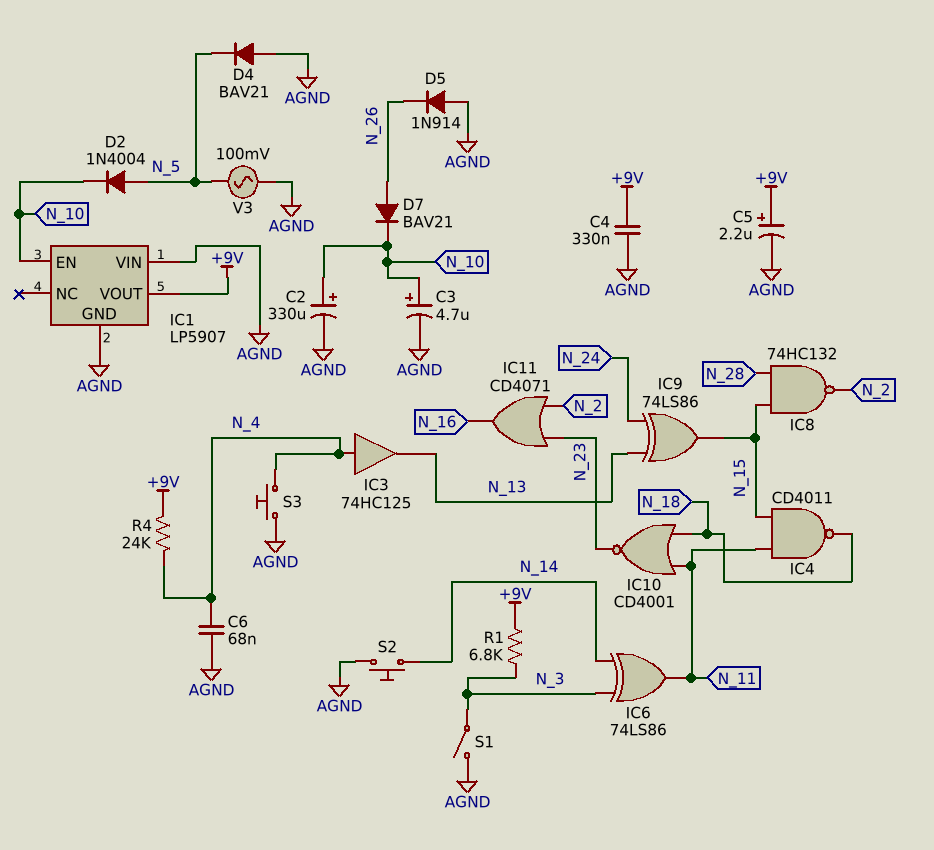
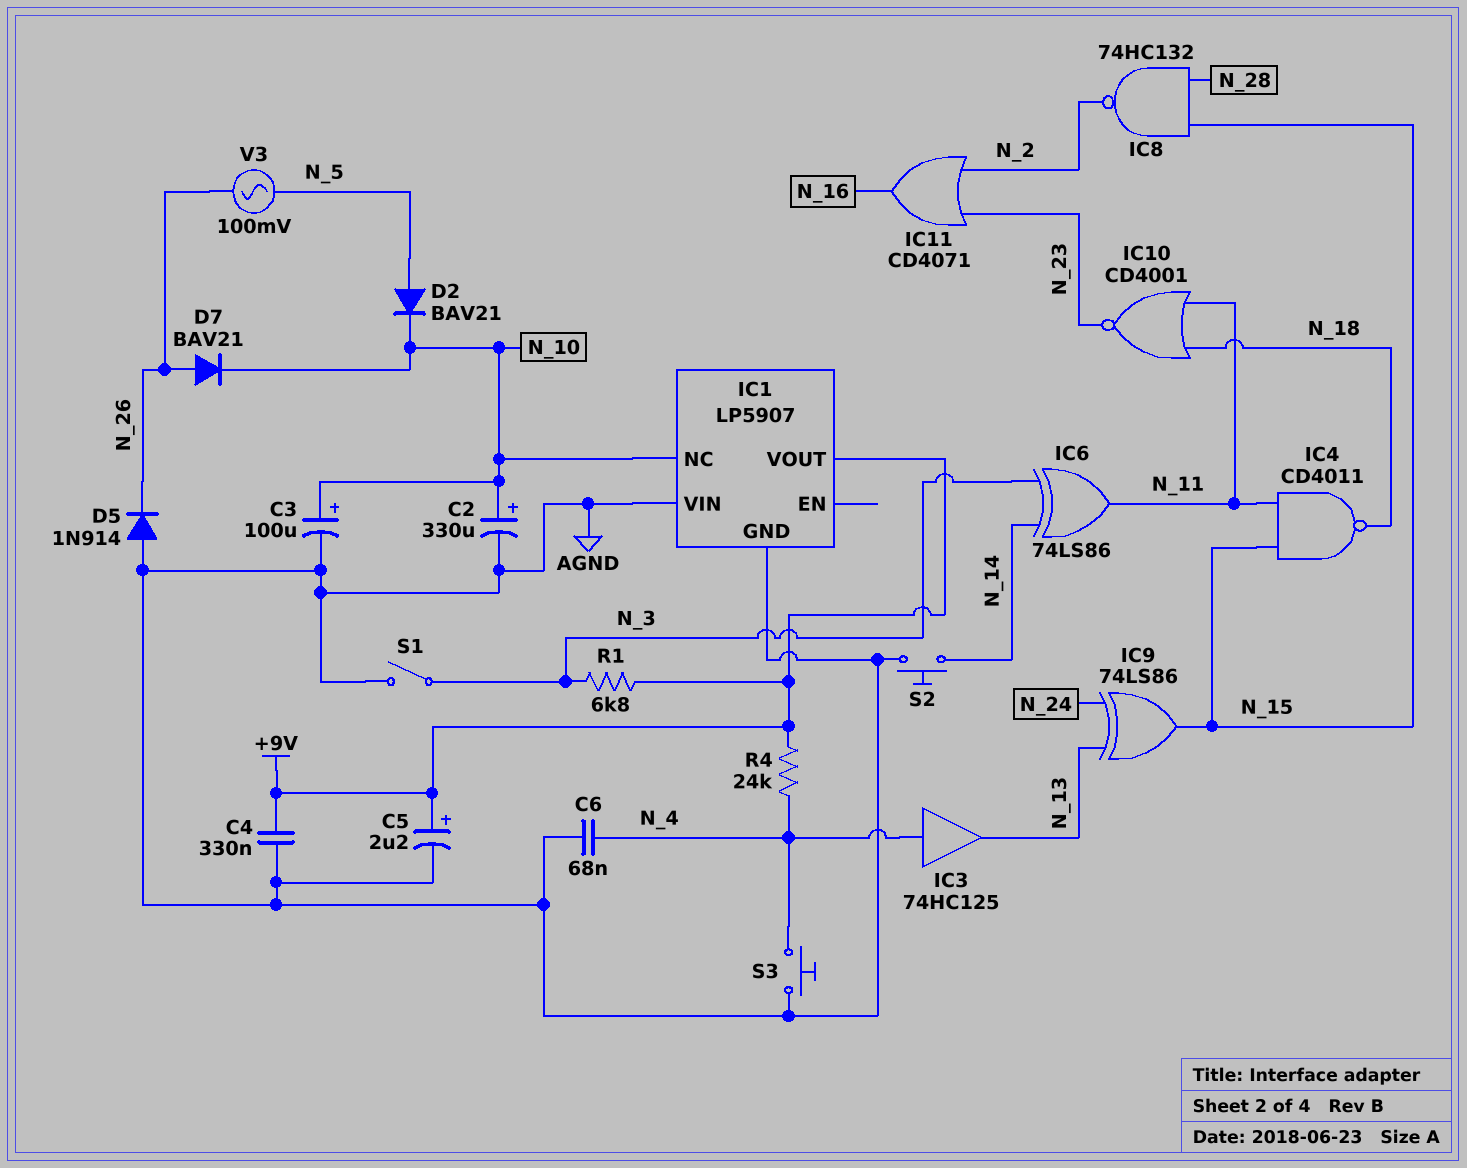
C3: 4.7uF (plus N_10, minus AGND) -> 100uF (plus N_10, minus AGND)
D2: diode 1N4004 (A N_5, K N_10) -> diode BAV21 (A N_5, K N_10)
D4: diode BAV21 (A AGND, K N_5) -> none
IC1 pin EN: N_10 -> none
IC1 pin NC: none -> N_10
V3: AC 100mV (AGND, N_5) -> AC 100mV (N_5, N_26)

